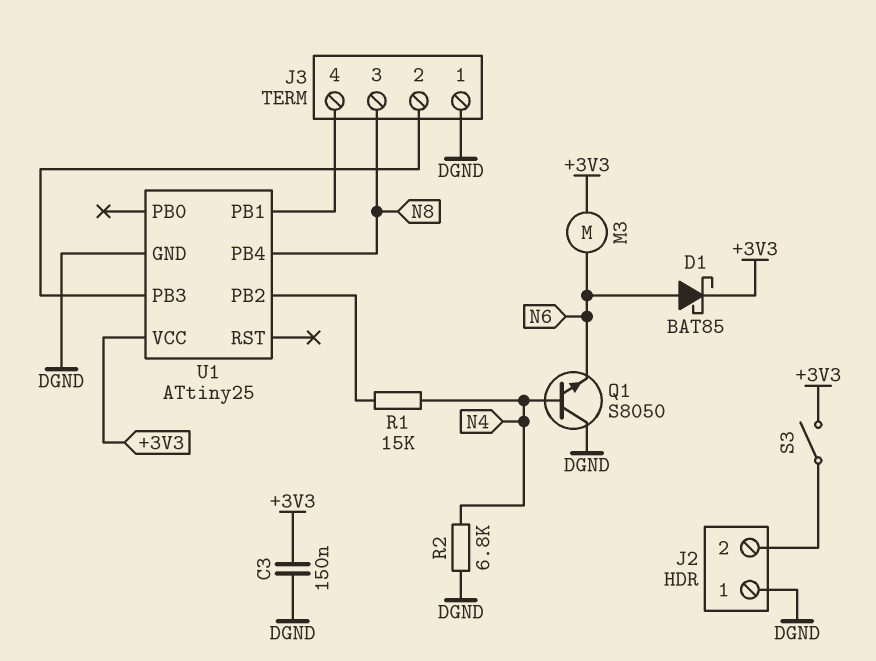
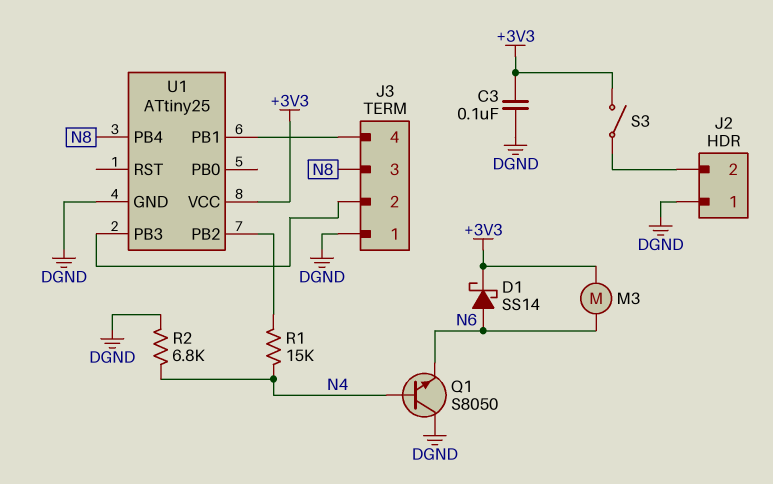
C3: 150nF (+3V3, DGND) -> 100nF (+3V3, DGND)
D1: schottky BAT85 (A N6, K +3V3) -> schottky SS14 (A N6, K +3V3)

